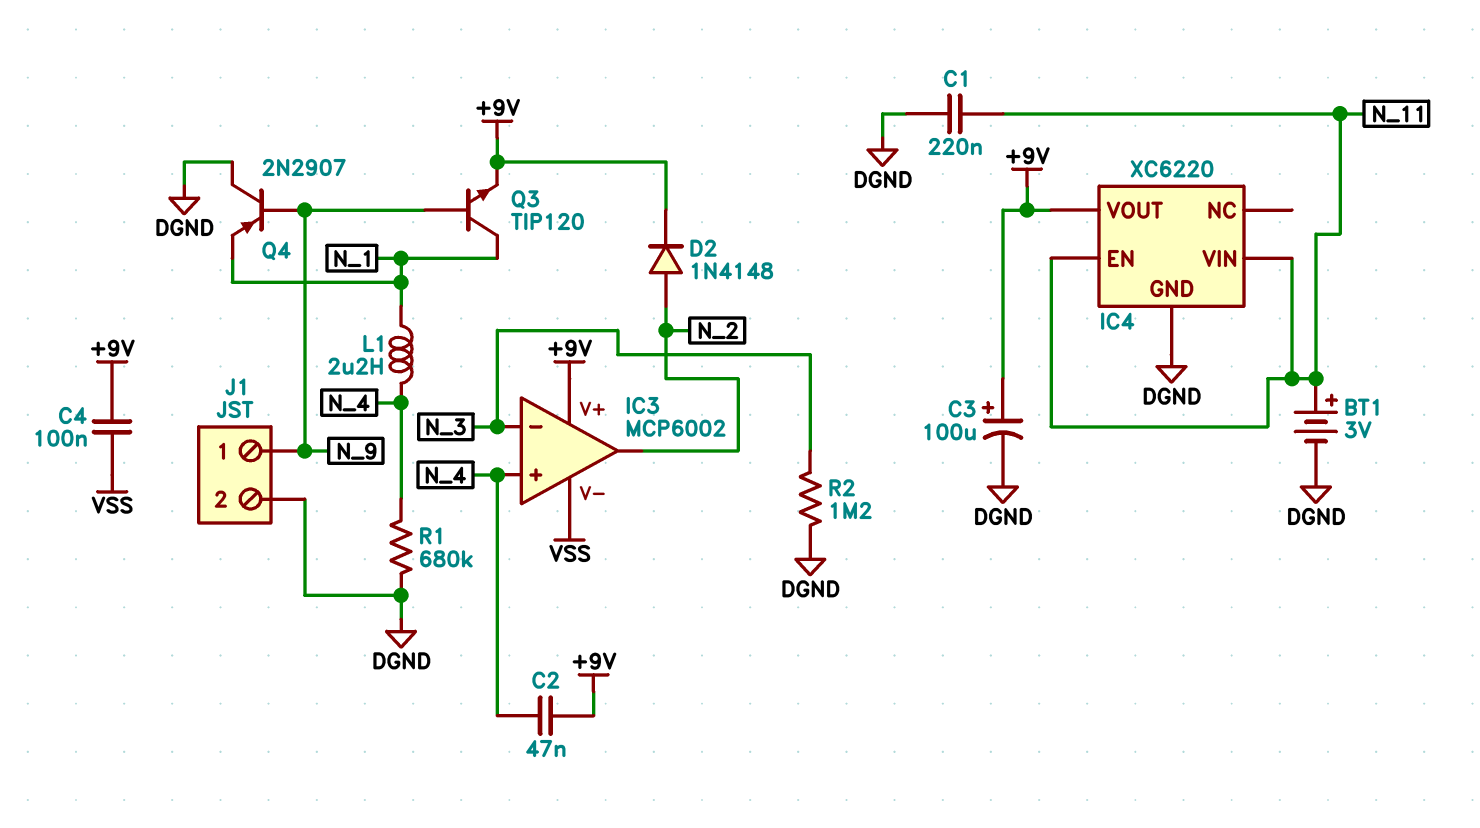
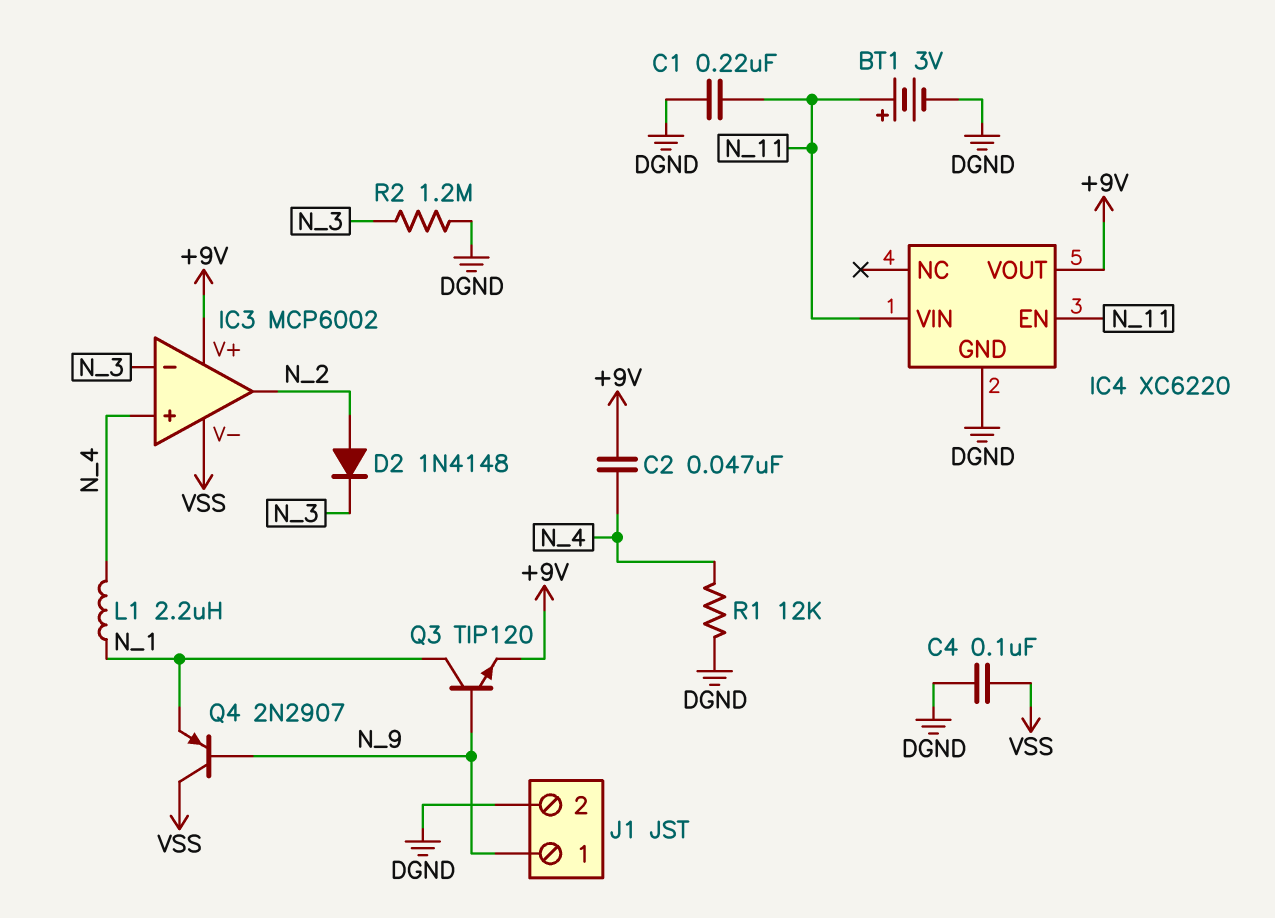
C3: 100uF (plus +9V, minus DGND) -> none
C4: 100nF (+9V, VSS) -> 100nF (DGND, VSS)
D2: diode 1N4148 (A N_2, K +9V) -> diode 1N4148 (A N_2, K N_3)
Q4: PNP 2N2907 (B N_9, C DGND, E N_1) -> PNP 2N2907 (B N_9, C VSS, E N_1)
R1: 680k (DGND, N_4) -> 12k (DGND, N_4)

